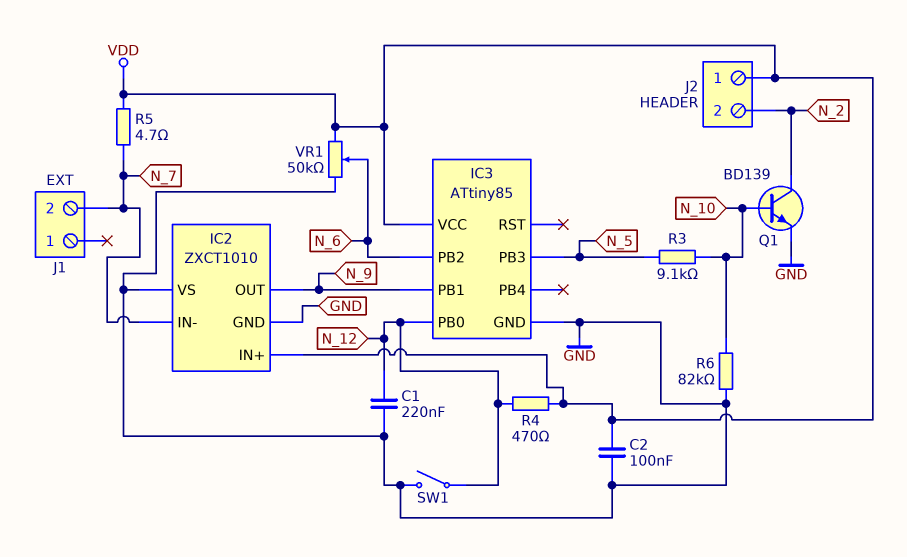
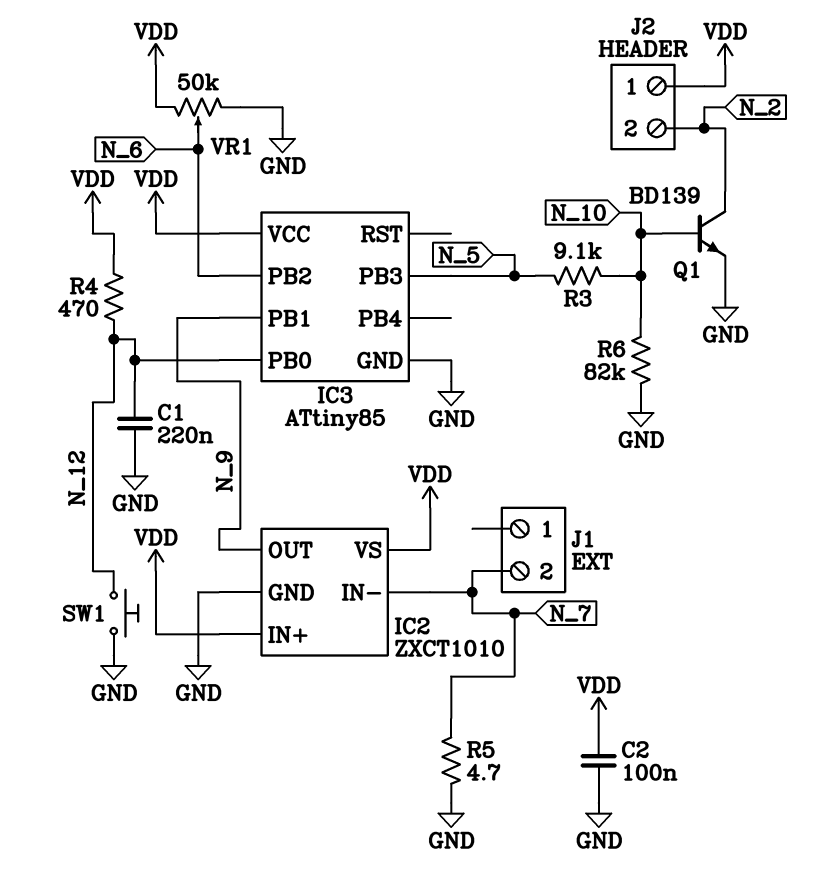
IC2 pin VS: GND -> VDD
R5: 4.7 (N_7, VDD) -> 4.7 (GND, N_7)
SW1: switch (GND, N_12) -> button (GND, N_12)

